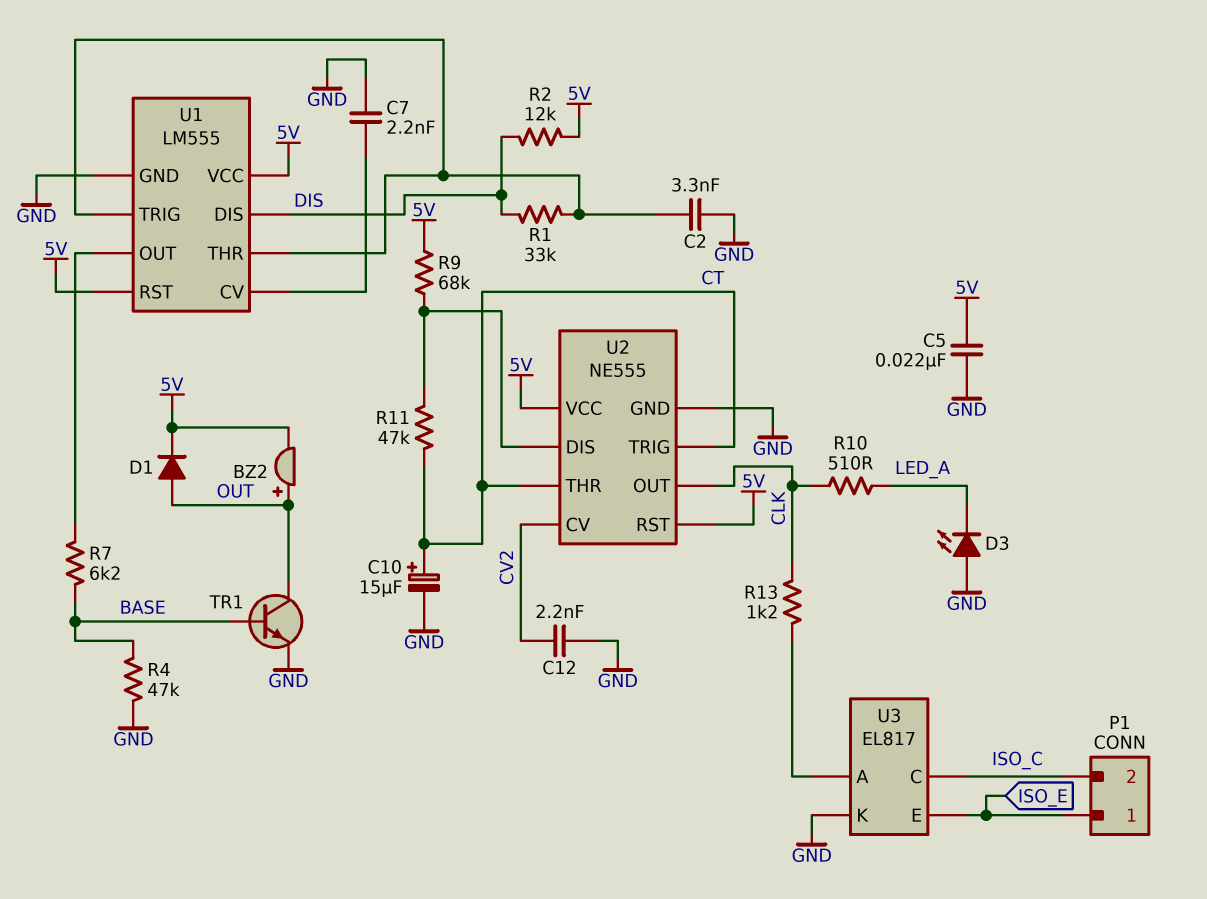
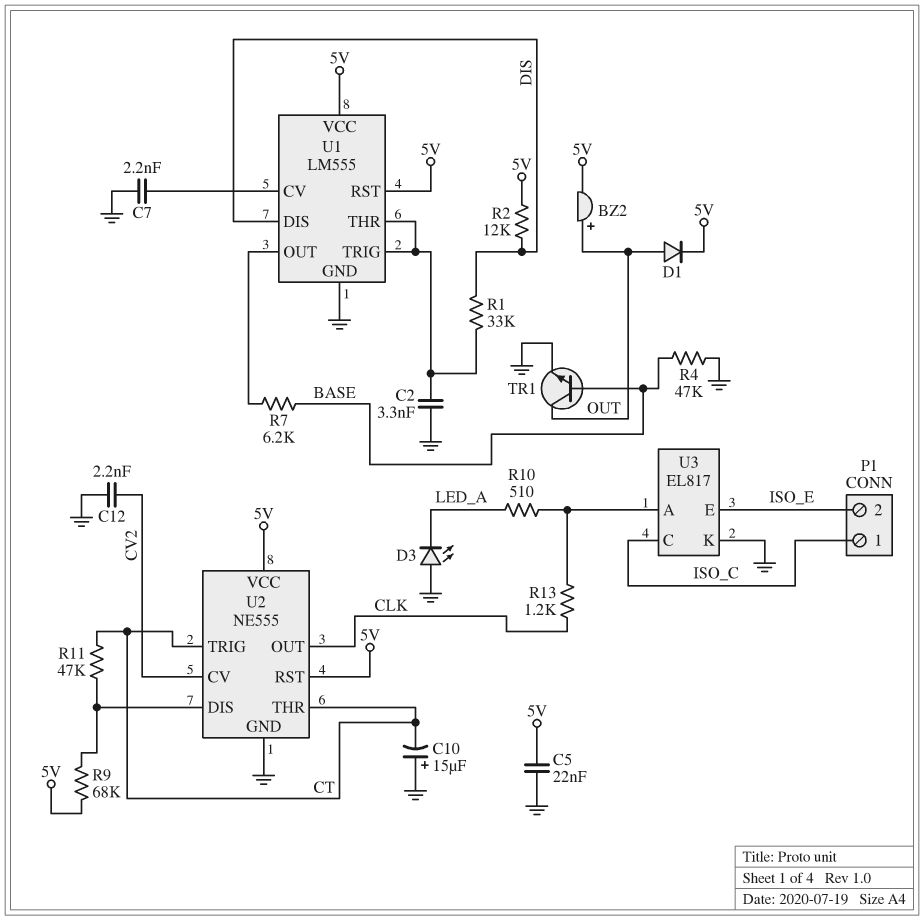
C10: 15uF (plus CT, minus GND) -> 15uF (plus GND, minus CT)
P1 pin 1: ISO_E -> ISO_C
P1 pin 2: ISO_C -> ISO_E
R10: 510 (CLK, LED_A) -> 510 (LED_A, U3/A)

